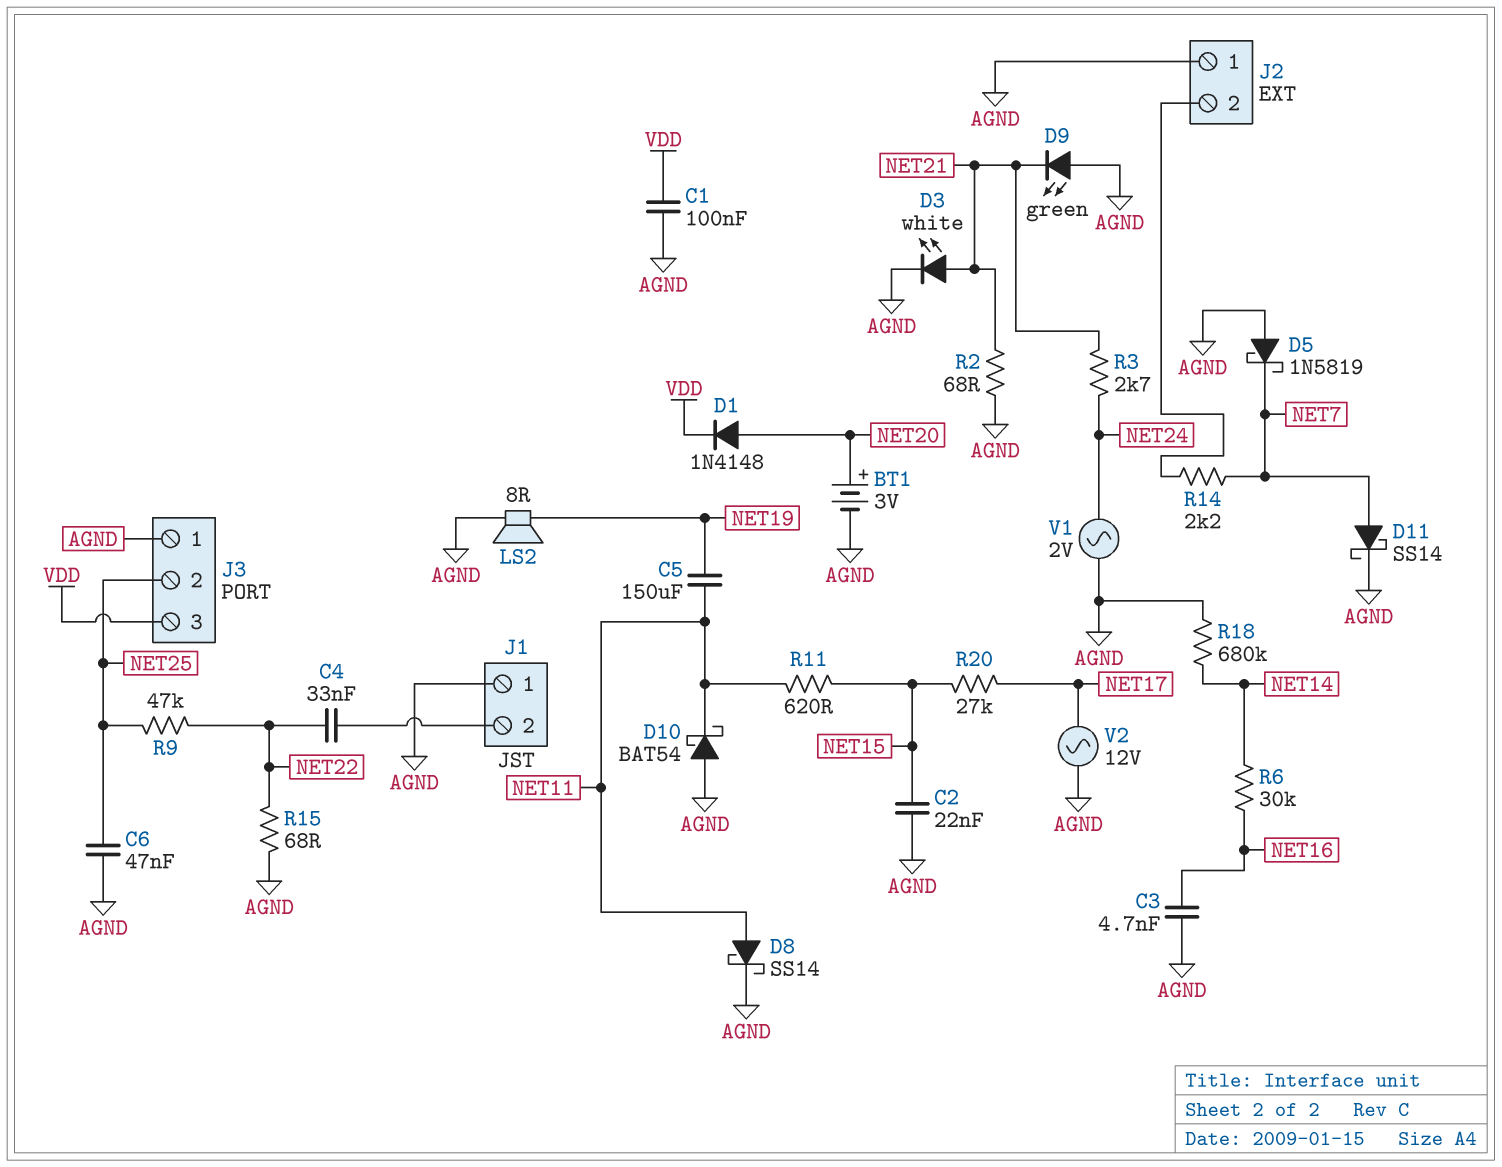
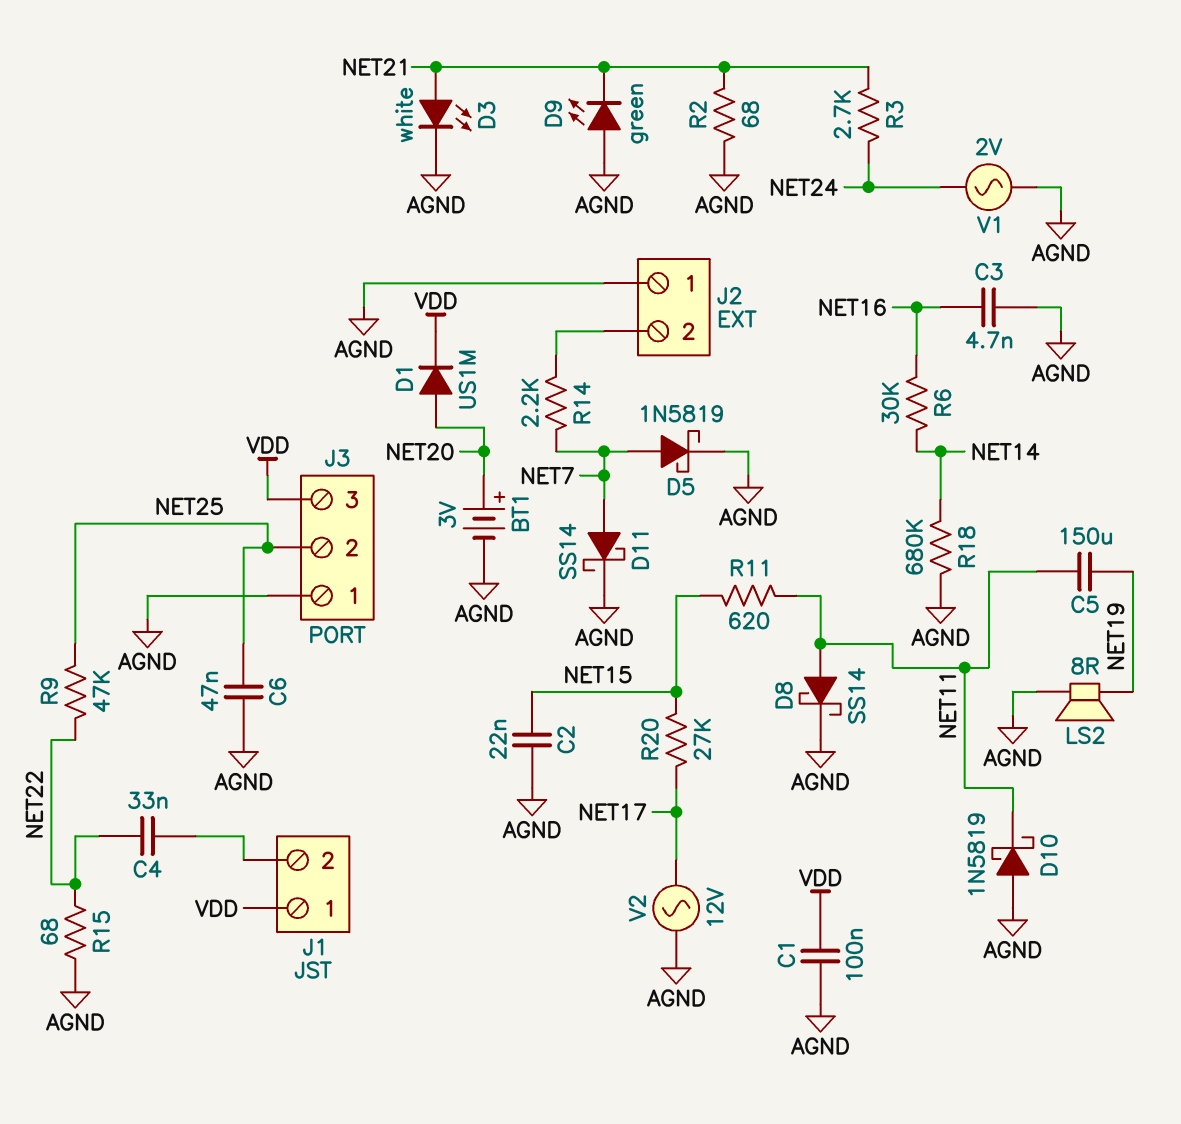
D1: diode 1N4148 (A NET20, K VDD) -> diode US1M (A NET20, K VDD)
D5: schottky 1N5819 (A AGND, K NET7) -> schottky 1N5819 (A NET7, K AGND)
D10: schottky BAT54 (A AGND, K NET11) -> schottky 1N5819 (A AGND, K NET11)
J1 pin 1: AGND -> VDD

